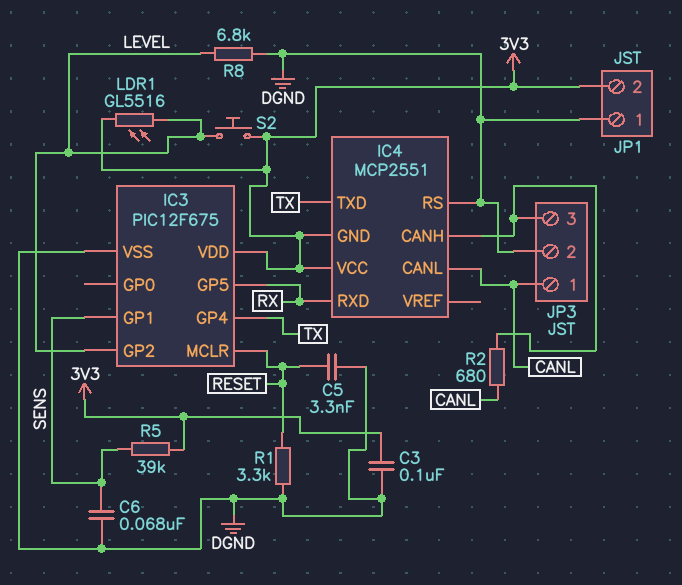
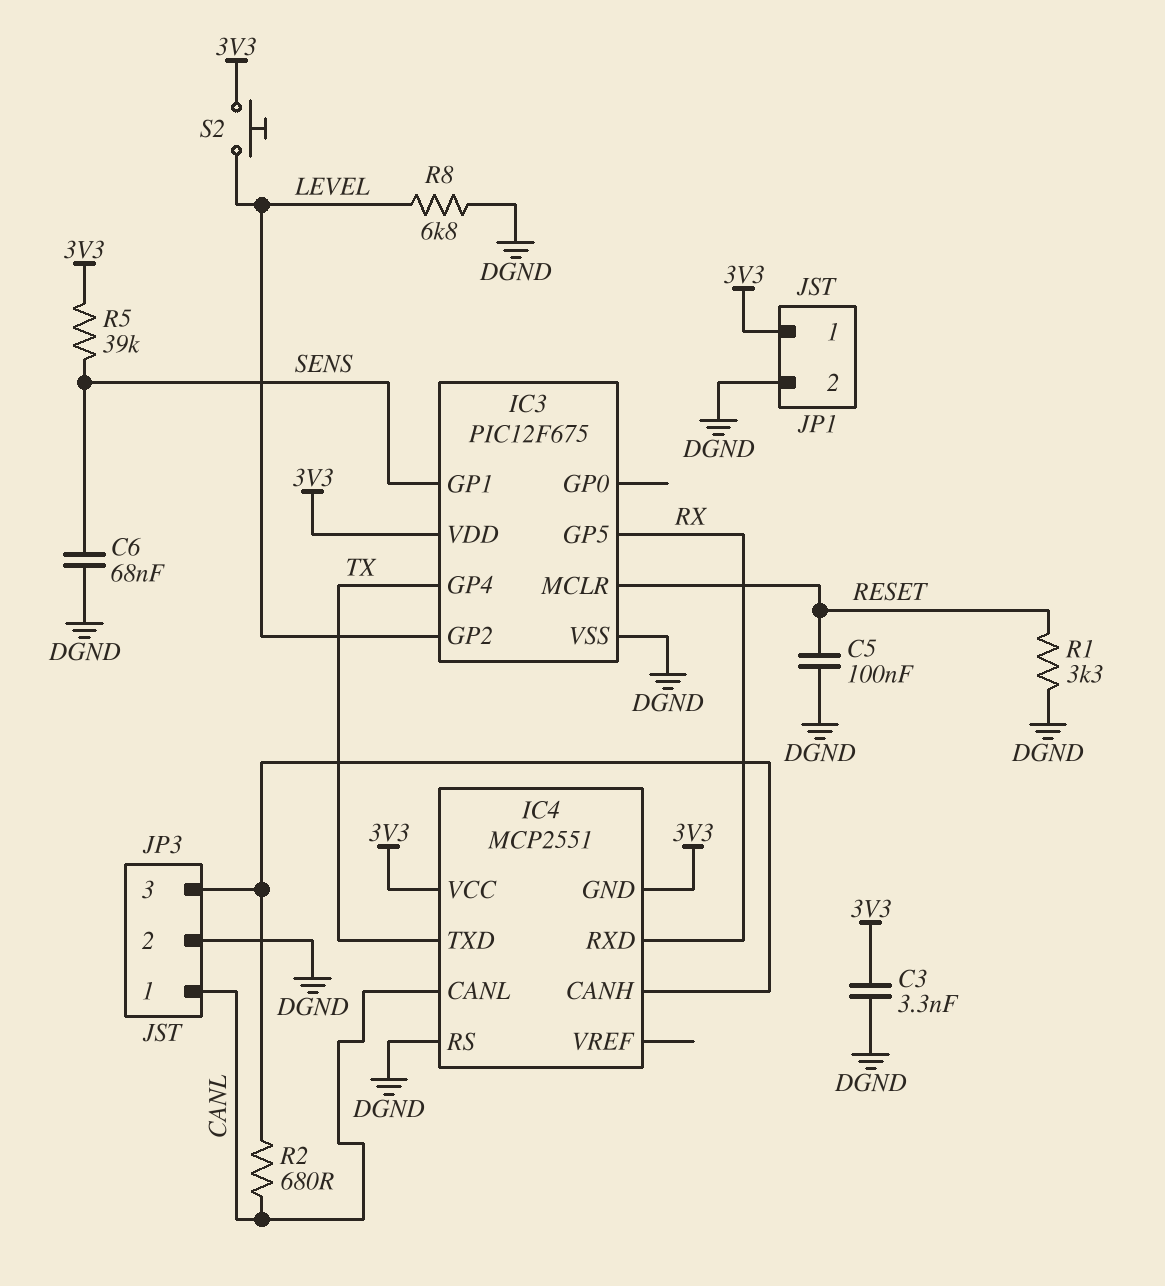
C3: 100nF (3V3, DGND) -> 3.3nF (3V3, DGND)
C5: 3.3nF (DGND, RESET) -> 100nF (DGND, RESET)
JP1 pin 1: DGND -> 3V3
JP1 pin 2: 3V3 -> DGND
LDR1: GL5516 (3V3, LEVEL) -> none

